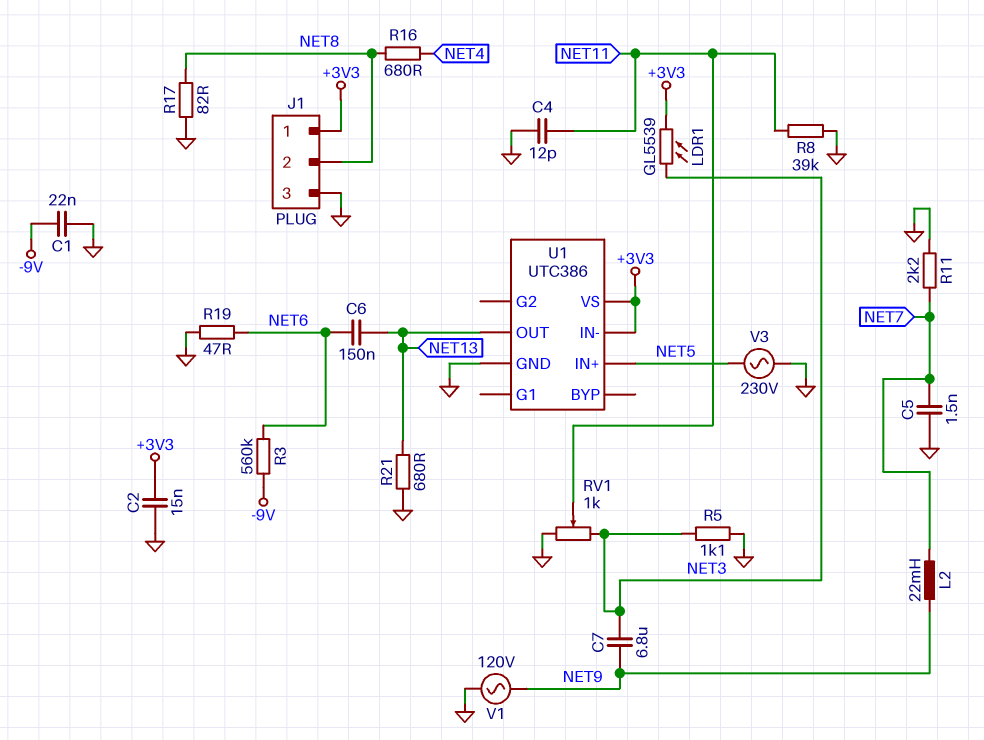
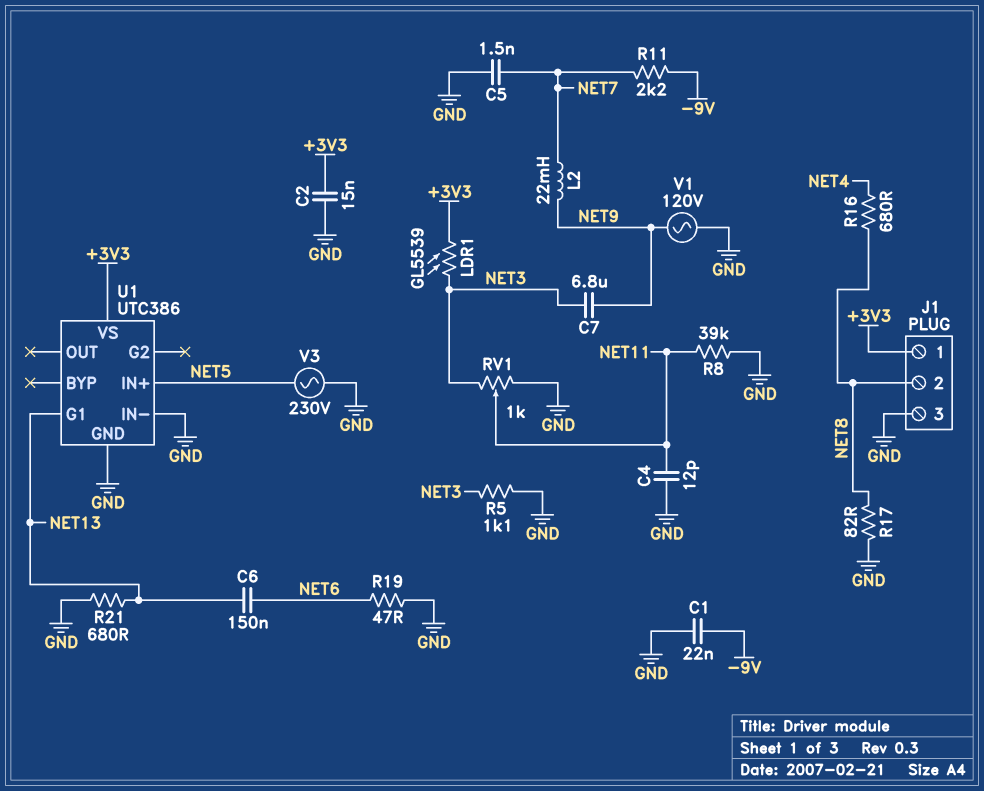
R3: 560k (-9V, NET6) -> none
R11: 2.2k (GND, NET7) -> 2.2k (-9V, NET7)
U1 pin G1: none -> NET13
U1 pin IN-: +3V3 -> GND
U1 pin OUT: NET13 -> none

